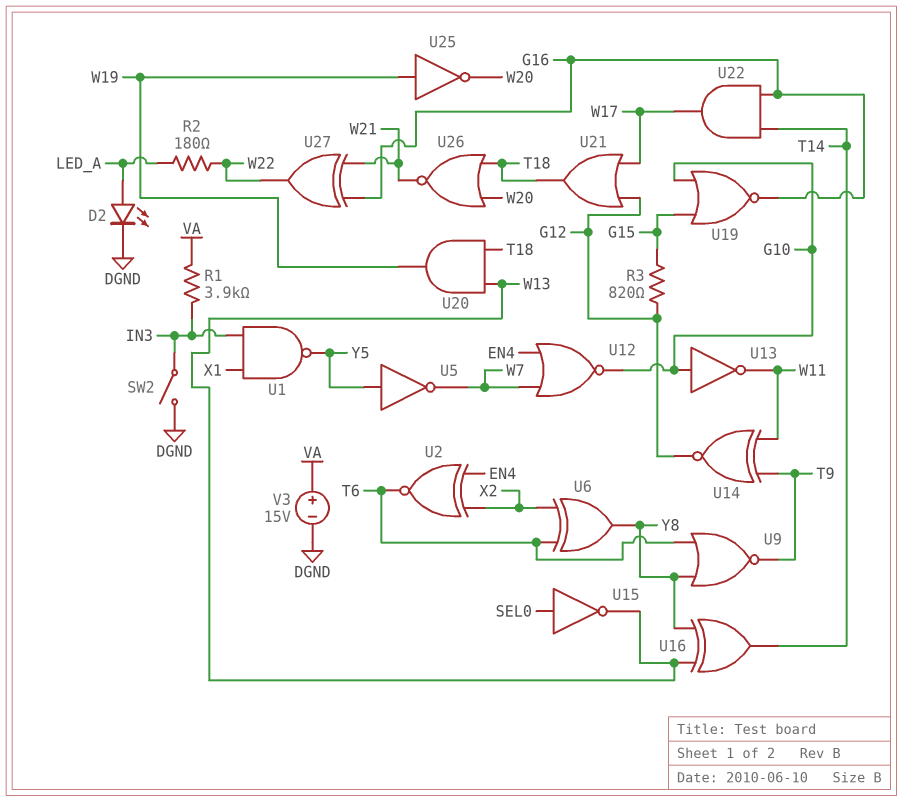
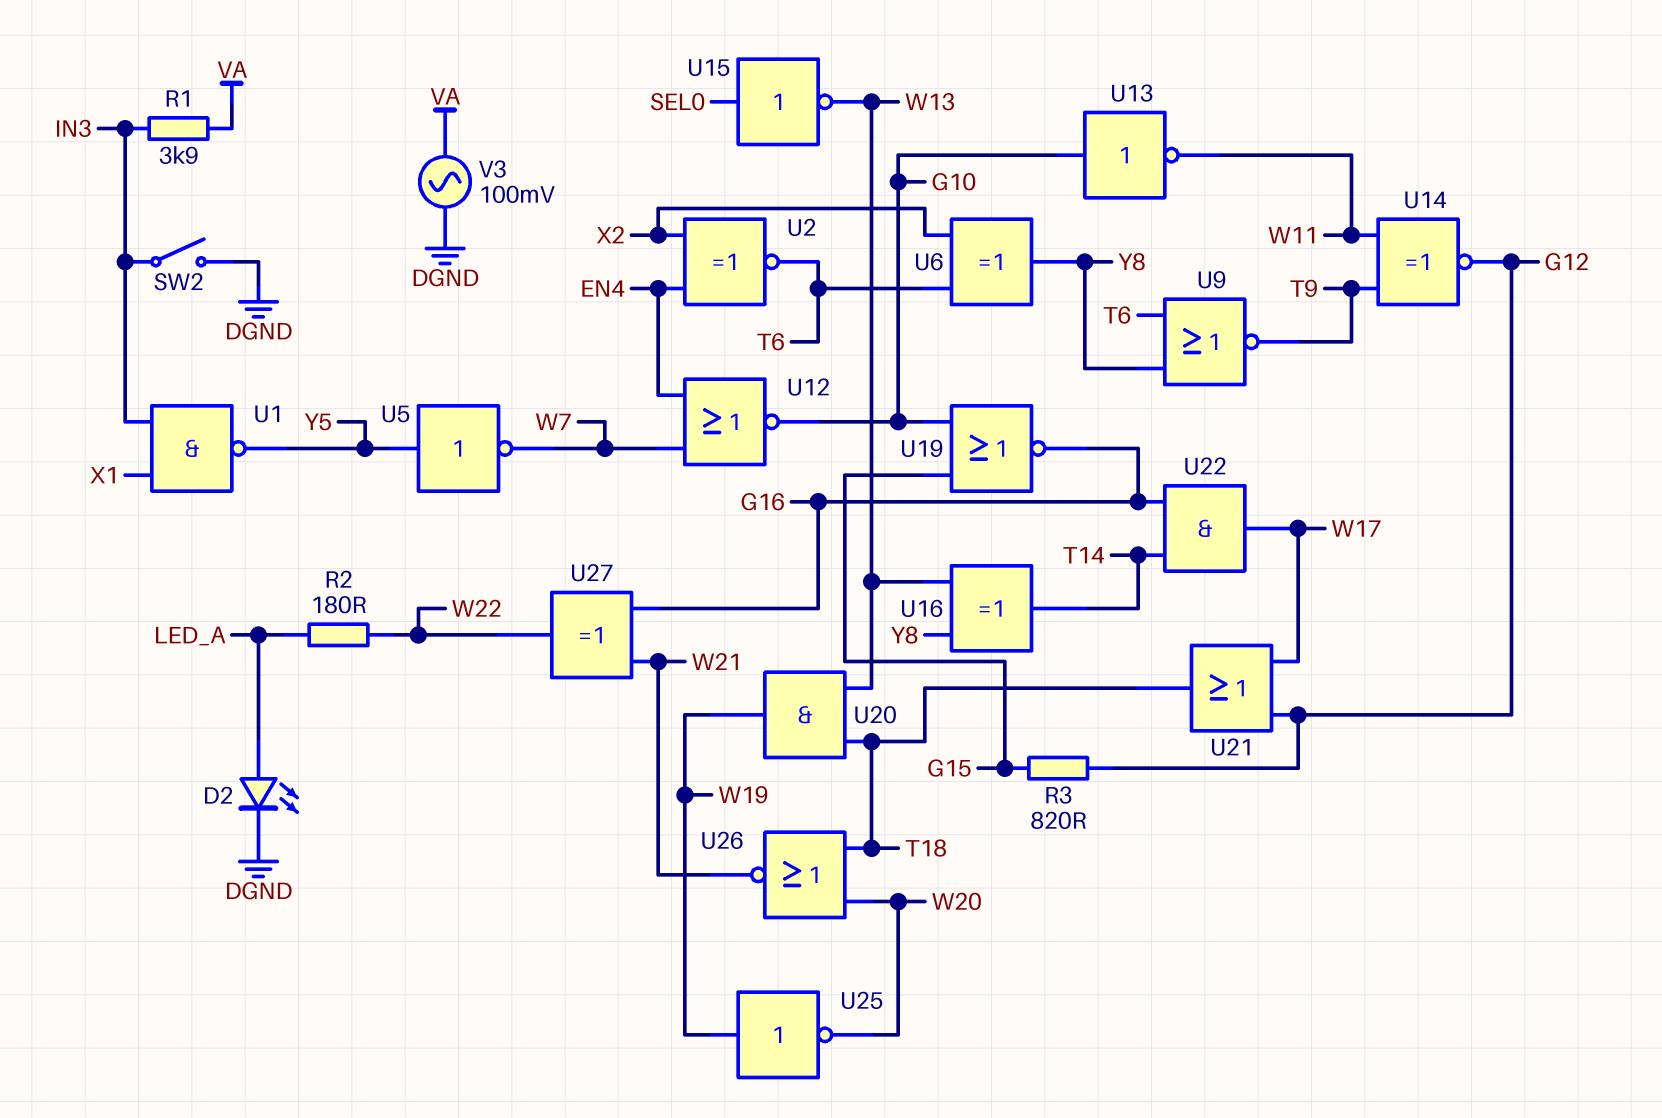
V3: 15V (plus VA, minus DGND) -> AC 100mV (DGND, VA)

